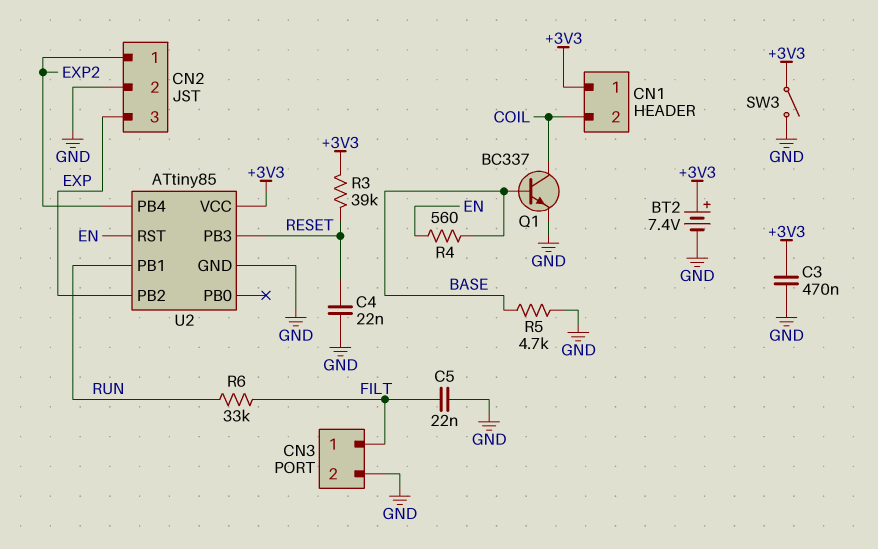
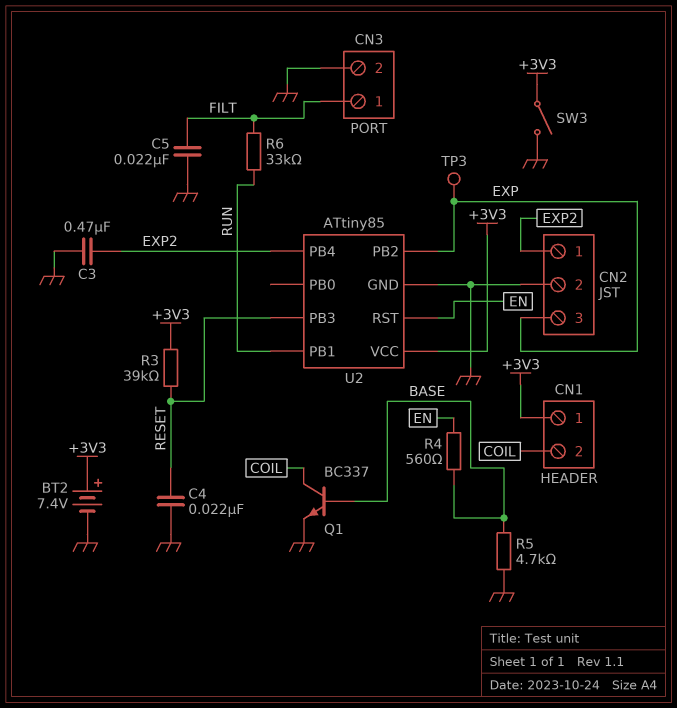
C3: 470nF (+3V3, GND) -> 470nF (EXP2, GND)
TP3: none -> test point (EXP)

